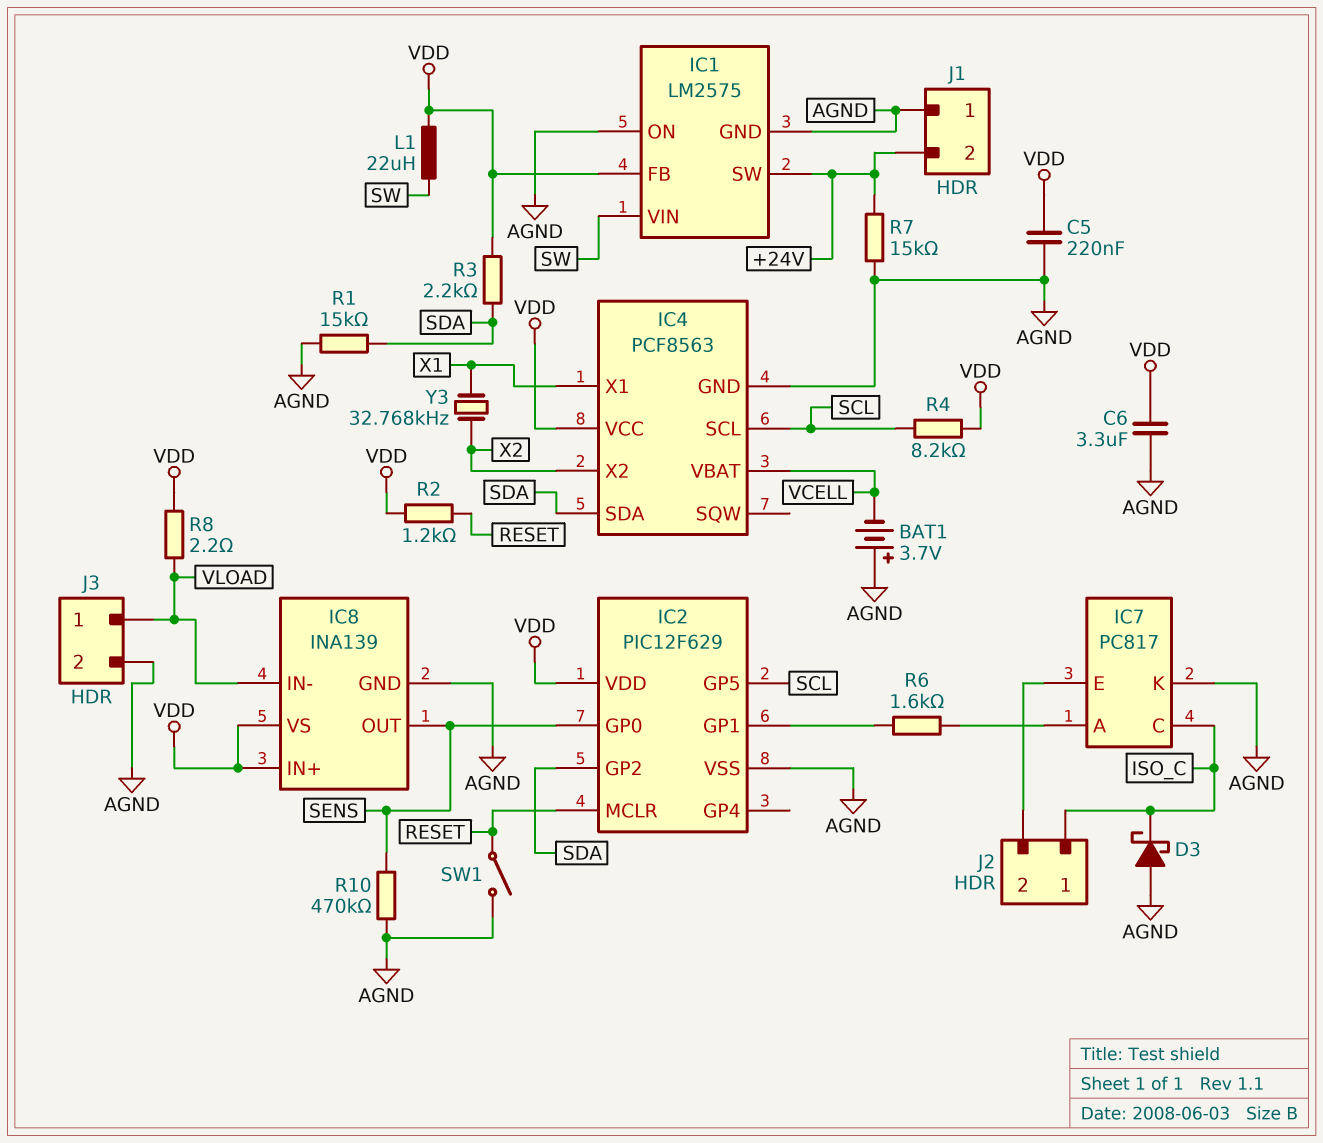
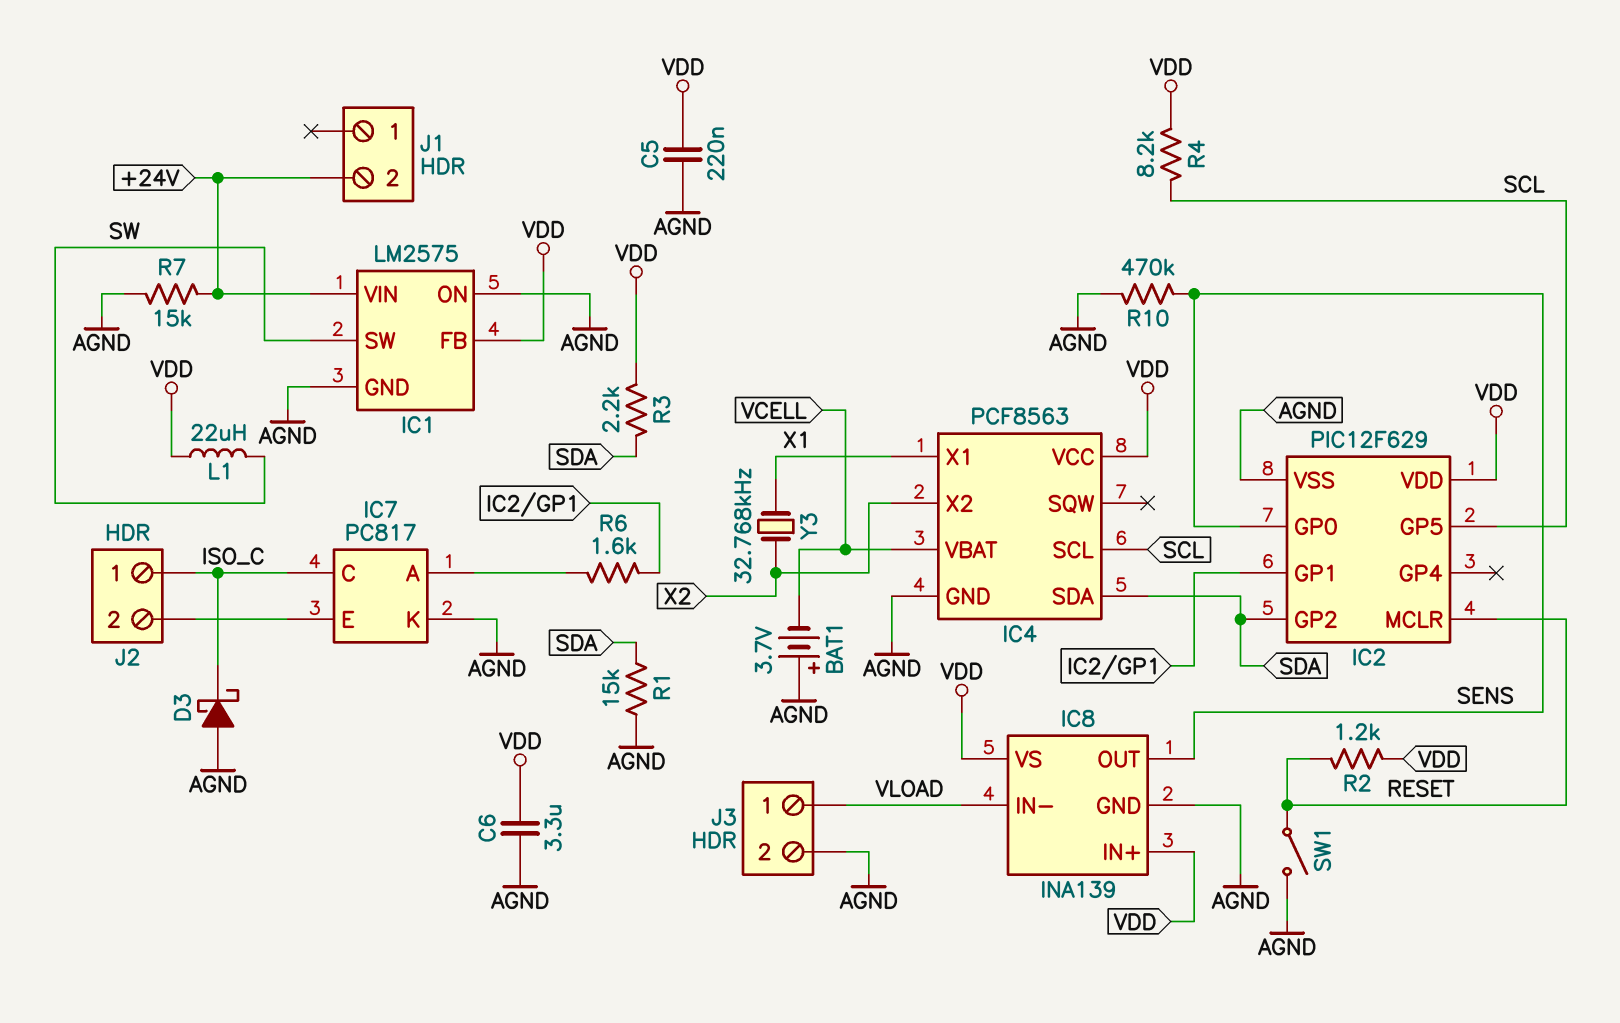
IC1 pin SW: +24V -> SW
IC1 pin VIN: SW -> +24V
J1 pin 1: AGND -> none
R8: 2.2 (VDD, VLOAD) -> none

